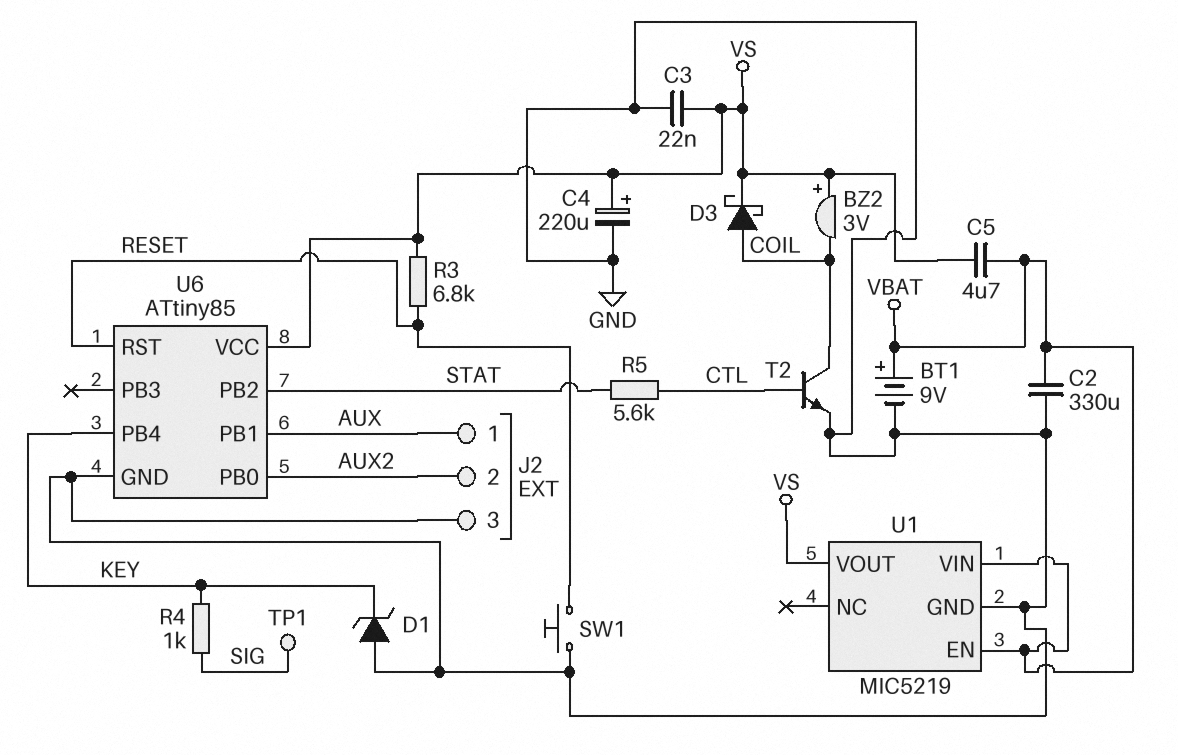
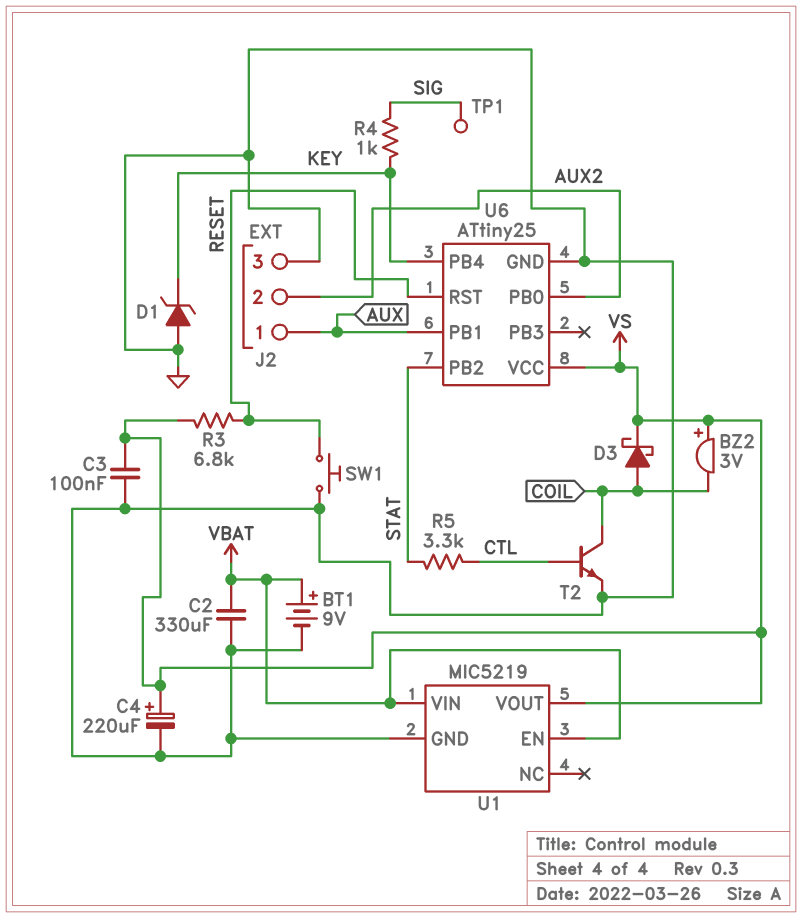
C3: 22nF (GND, VS) -> 100nF (GND, VS)
C5: 4.7uF (VBAT, VS) -> none
R5: 5.6k (CTL, STAT) -> 3.3k (CTL, STAT)
U6: ATtiny85 -> ATtiny25

